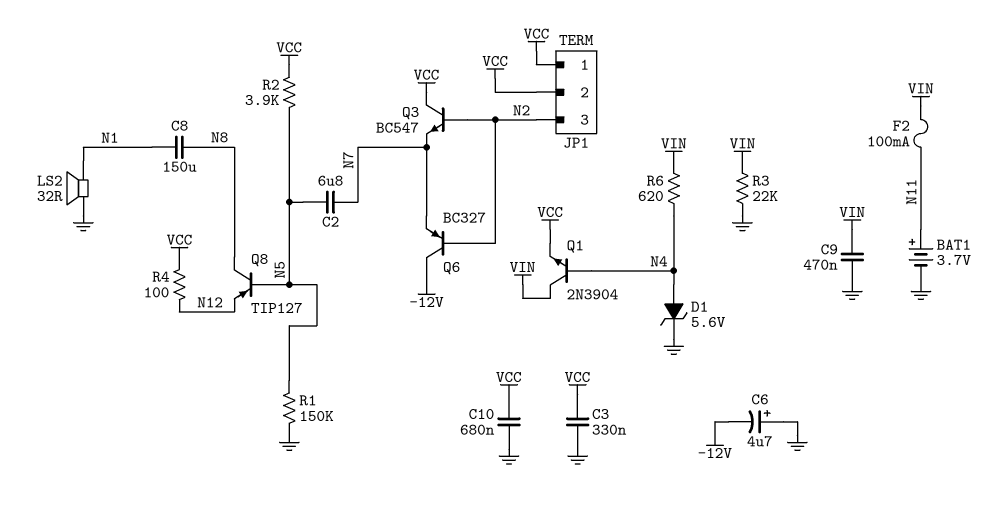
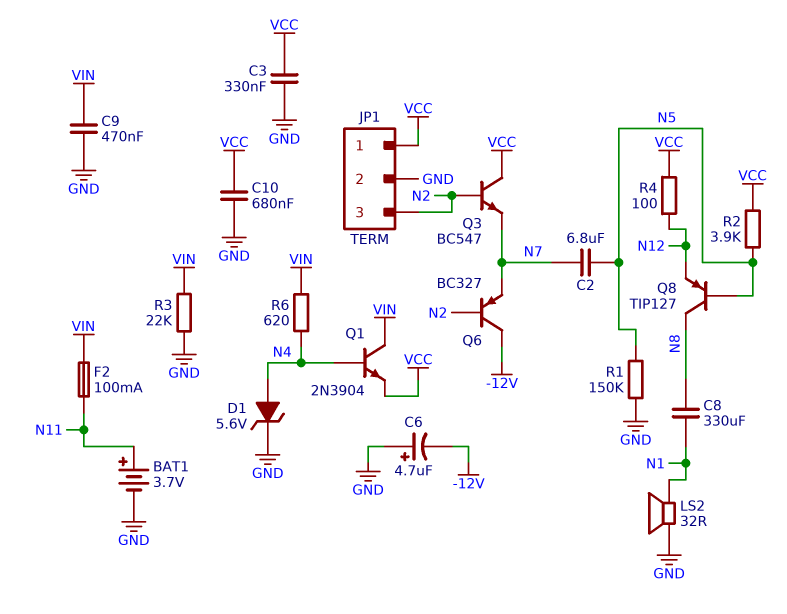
C8: 150uF (N1, N8) -> 330uF (N1, N8)
JP1 pin 2: VCC -> GND

